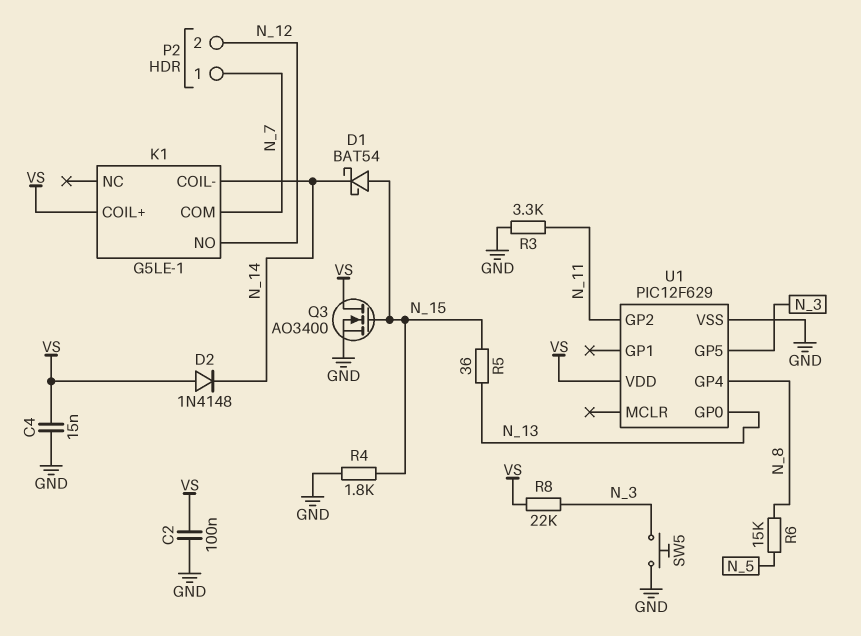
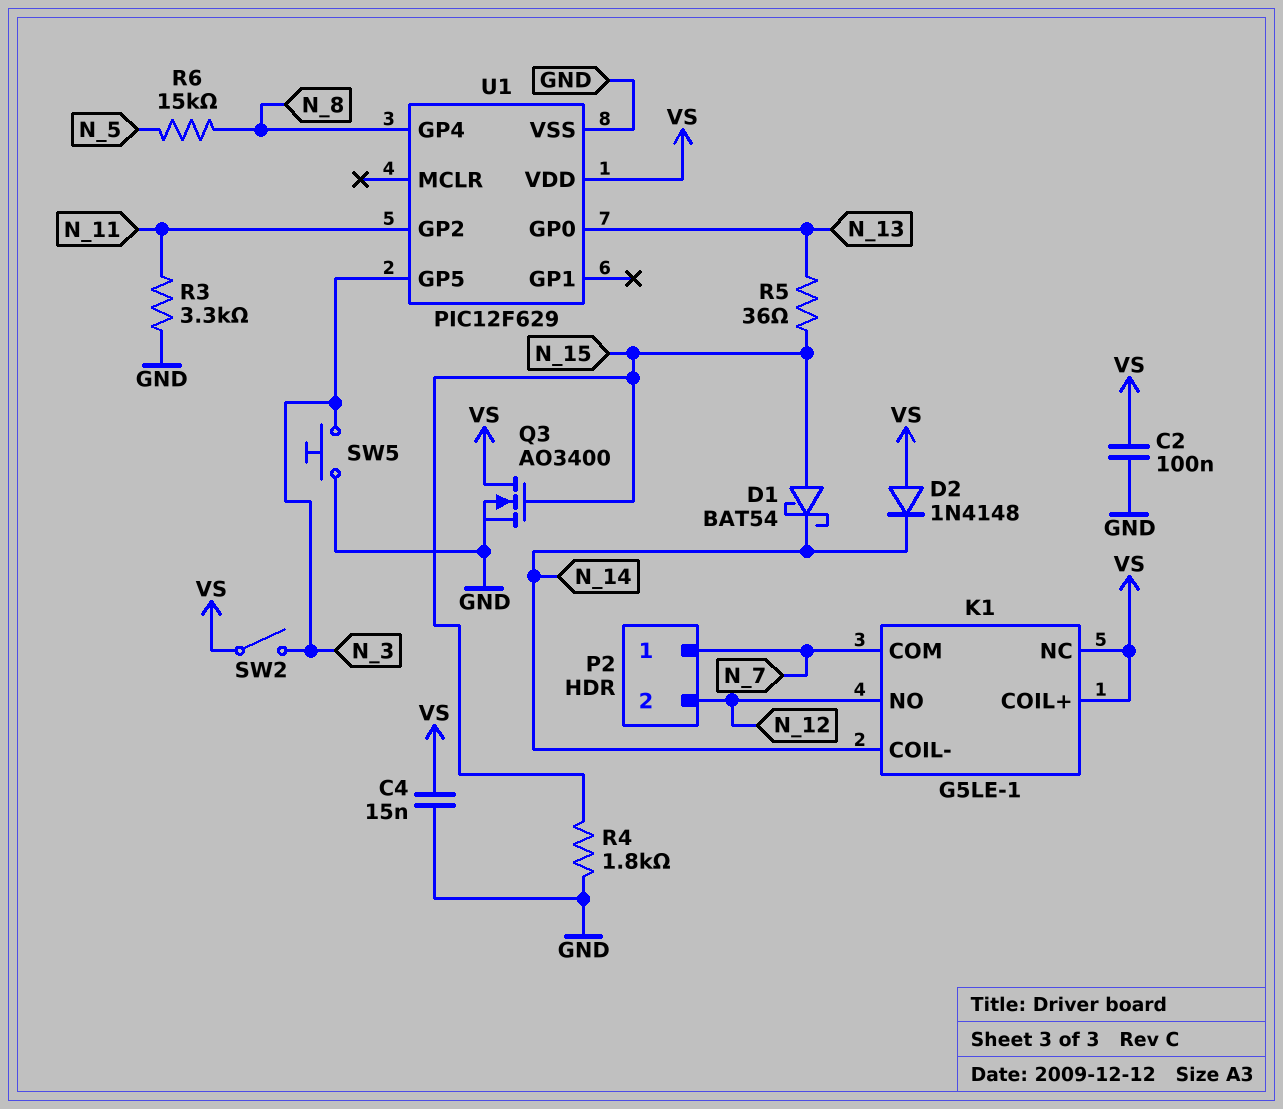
K1 pin NC: none -> VS
R8: 22k (N_3, VS) -> none
SW2: none -> switch (N_3, VS)

